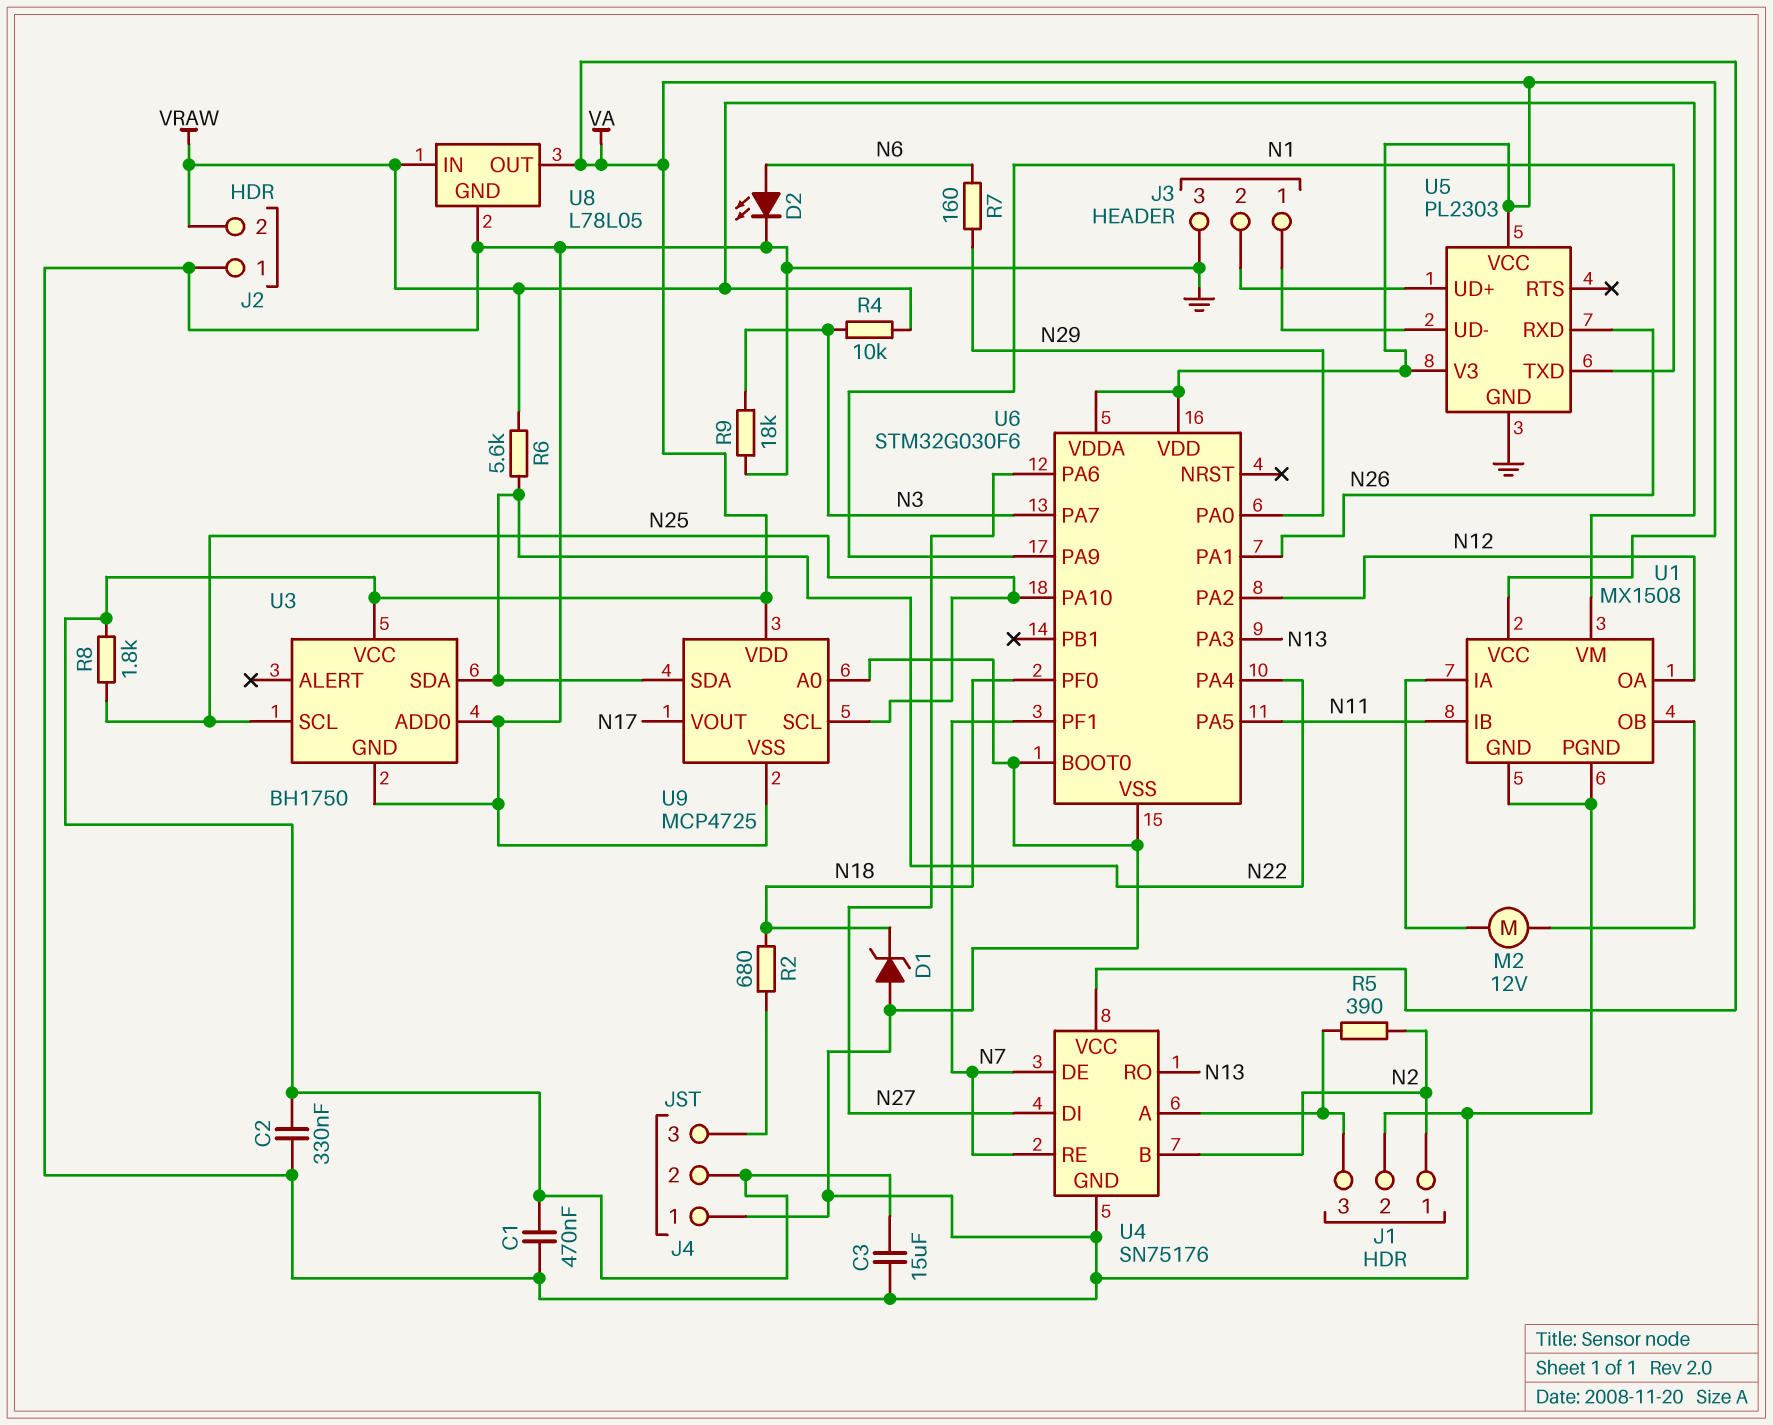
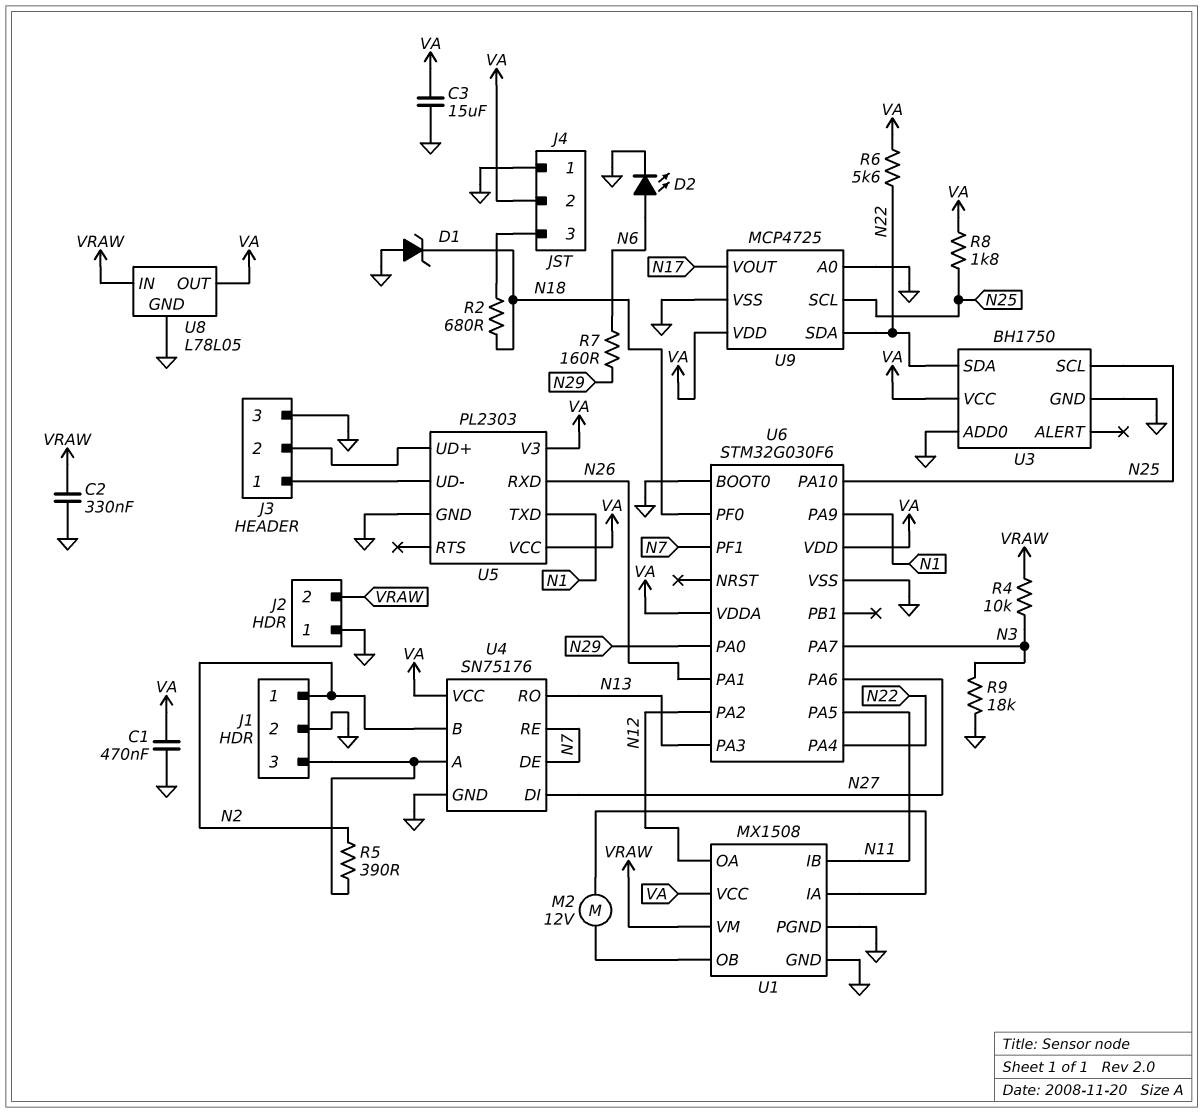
C2: 330nF (GND, VA) -> 330nF (GND, VRAW)
R6: 5.6k (N22, VRAW) -> 5.6k (N22, VA)

